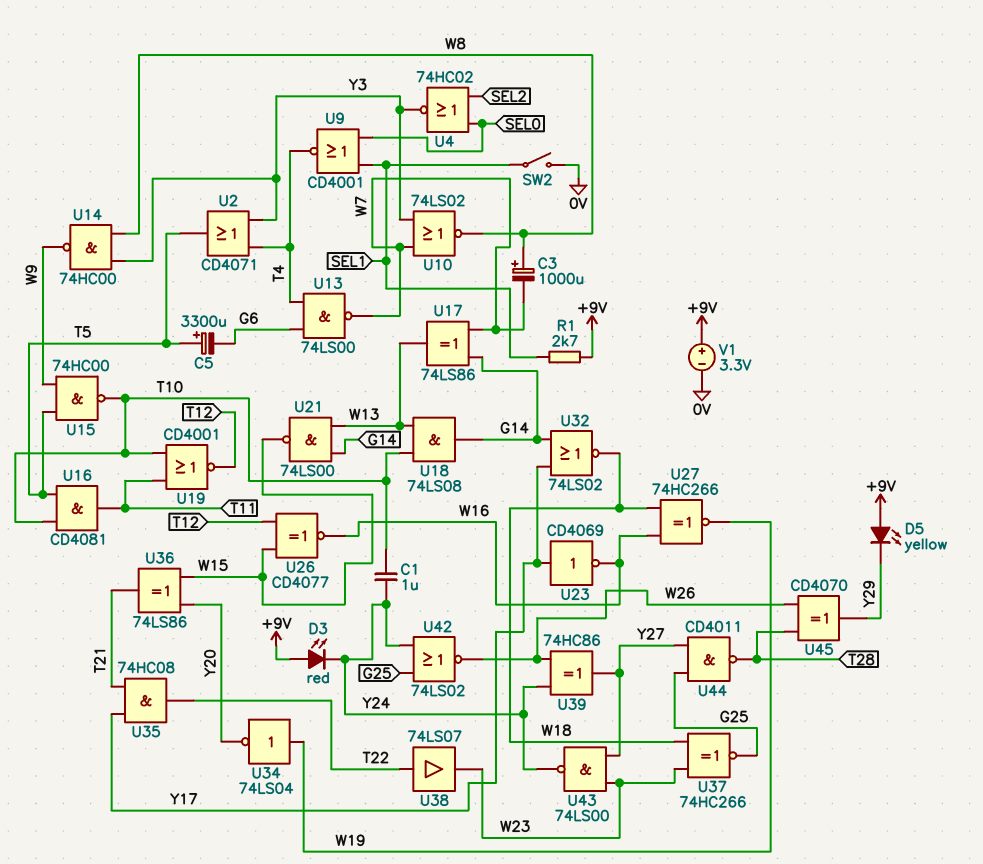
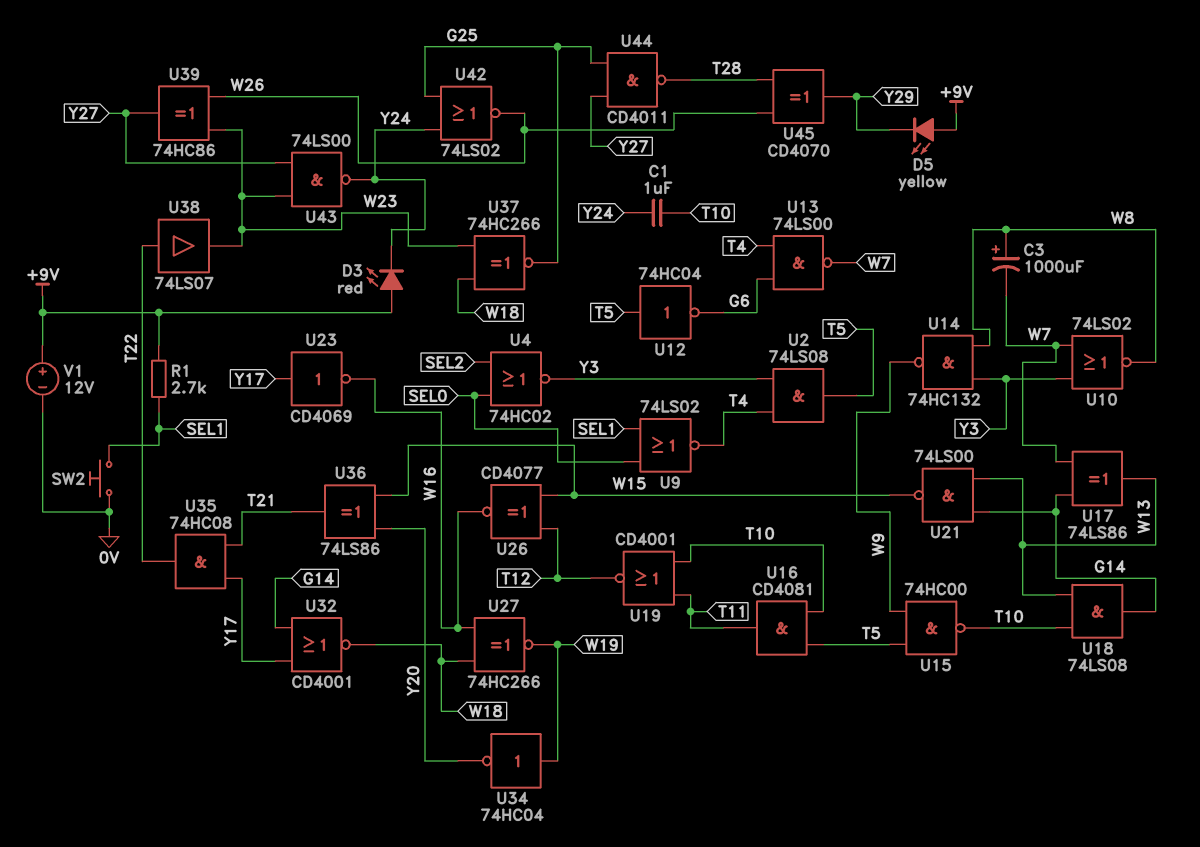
C5: 3300uF (plus T5, minus G6) -> none
SW2: switch (0V, SEL1) -> button (0V, SEL1)
U2: OR CD4071 (in T4, in Y3, out T5) -> AND 74LS08 (in T4, in Y3, out T5)
U9: NOR CD4001 (in SEL0, in SEL1, out T4) -> NOR 74LS02 (in SEL0, in SEL1, out T4)
U12: none -> NOT 74HC04 (in T5, out G6)
U14: NAND 74HC00 (in W8, in Y3, out W9) -> NAND 74HC132 (in W8, in Y3, out W9)
U32: NOR 74LS02 (in G14, in Y17, out W18) -> NOR CD4001 (in G14, in Y17, out W18)
U34: NOT 74LS04 (in W19, out Y20) -> NOT 74HC04 (in W19, out Y20)
U39: XOR 74HC86 (in W26, in Y24, out Y27) -> XOR 74HC86 (in W23, in W26, out Y27)
V1: 3.3V (plus +9V, minus 0V) -> 12V (plus +9V, minus 0V)

